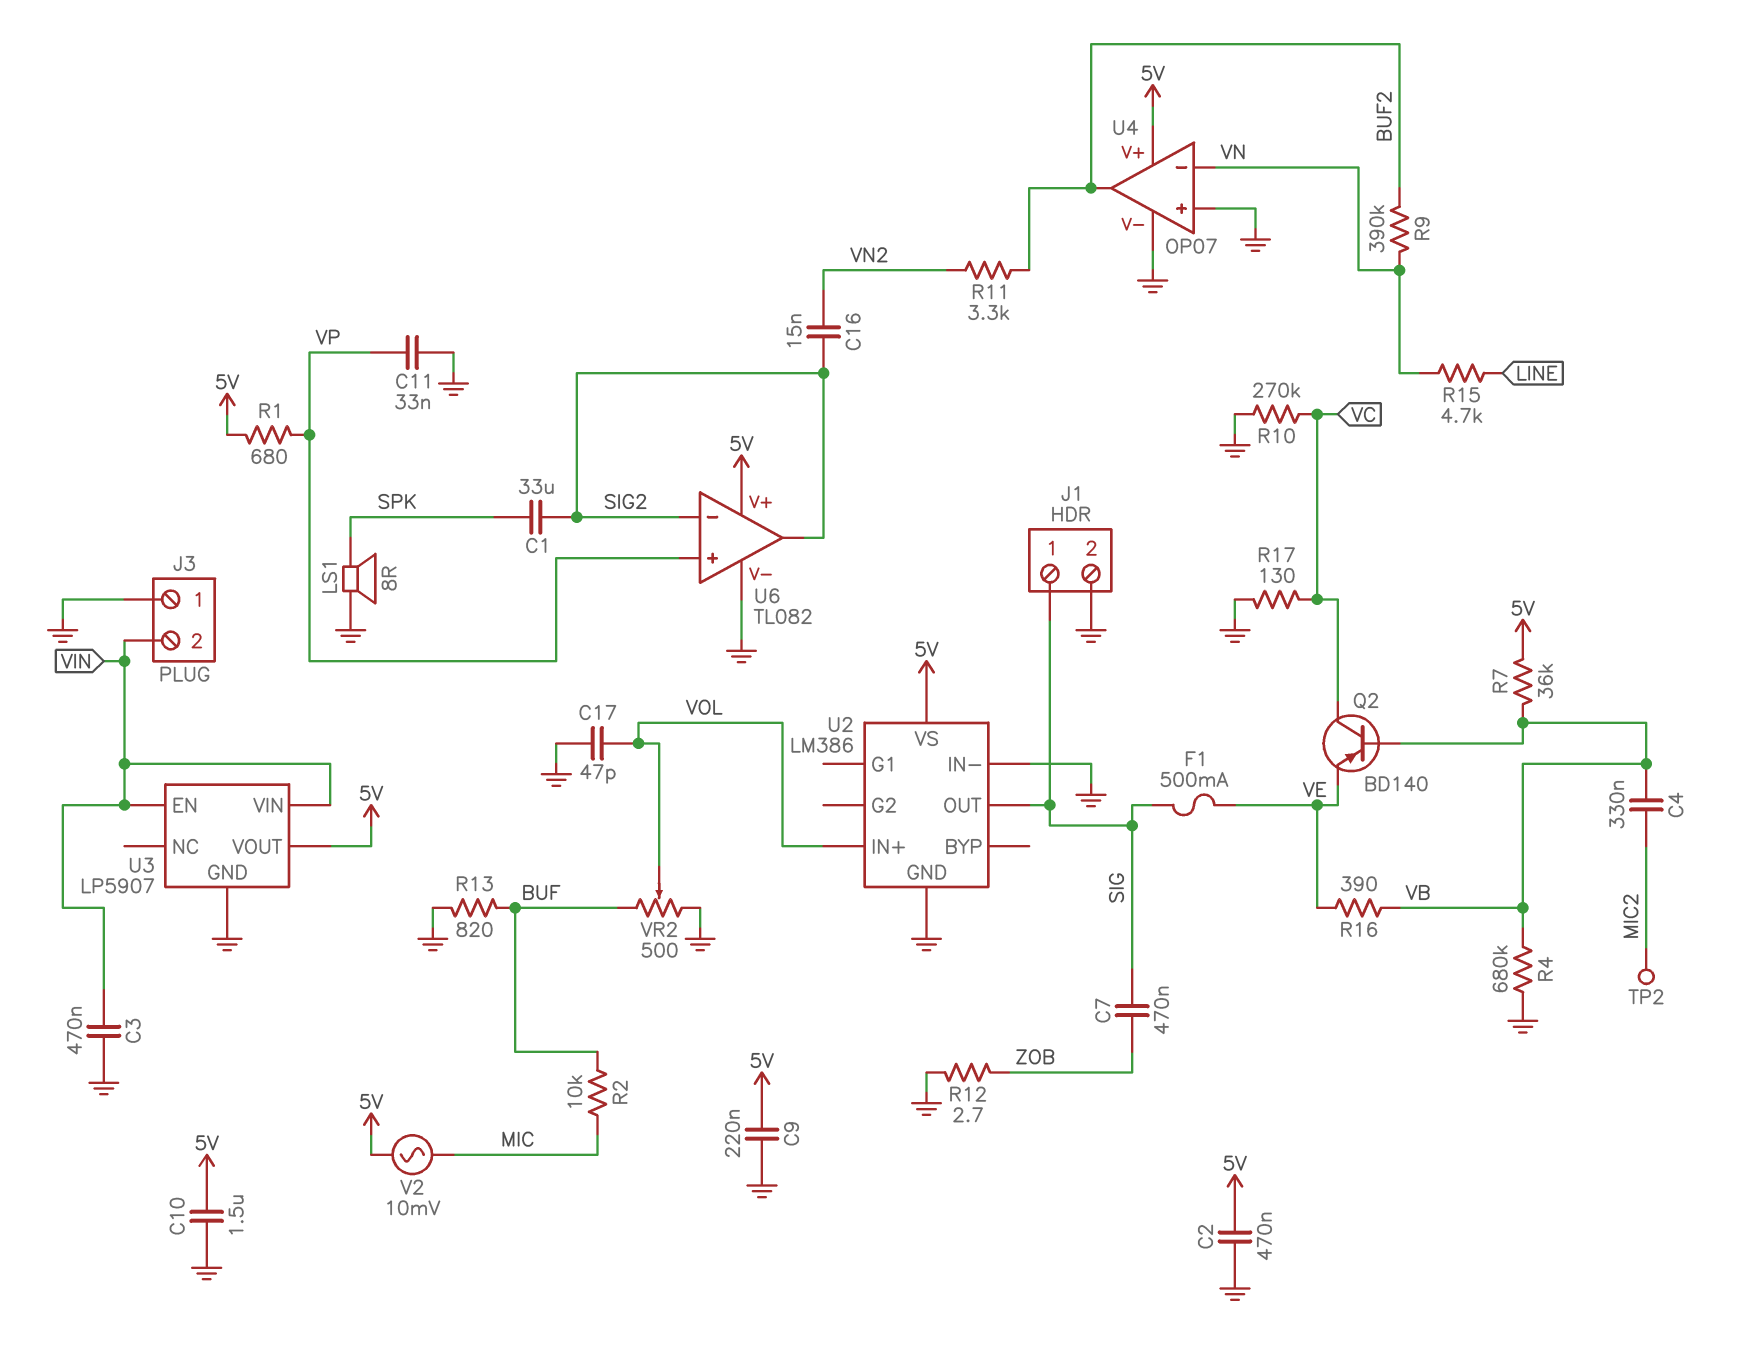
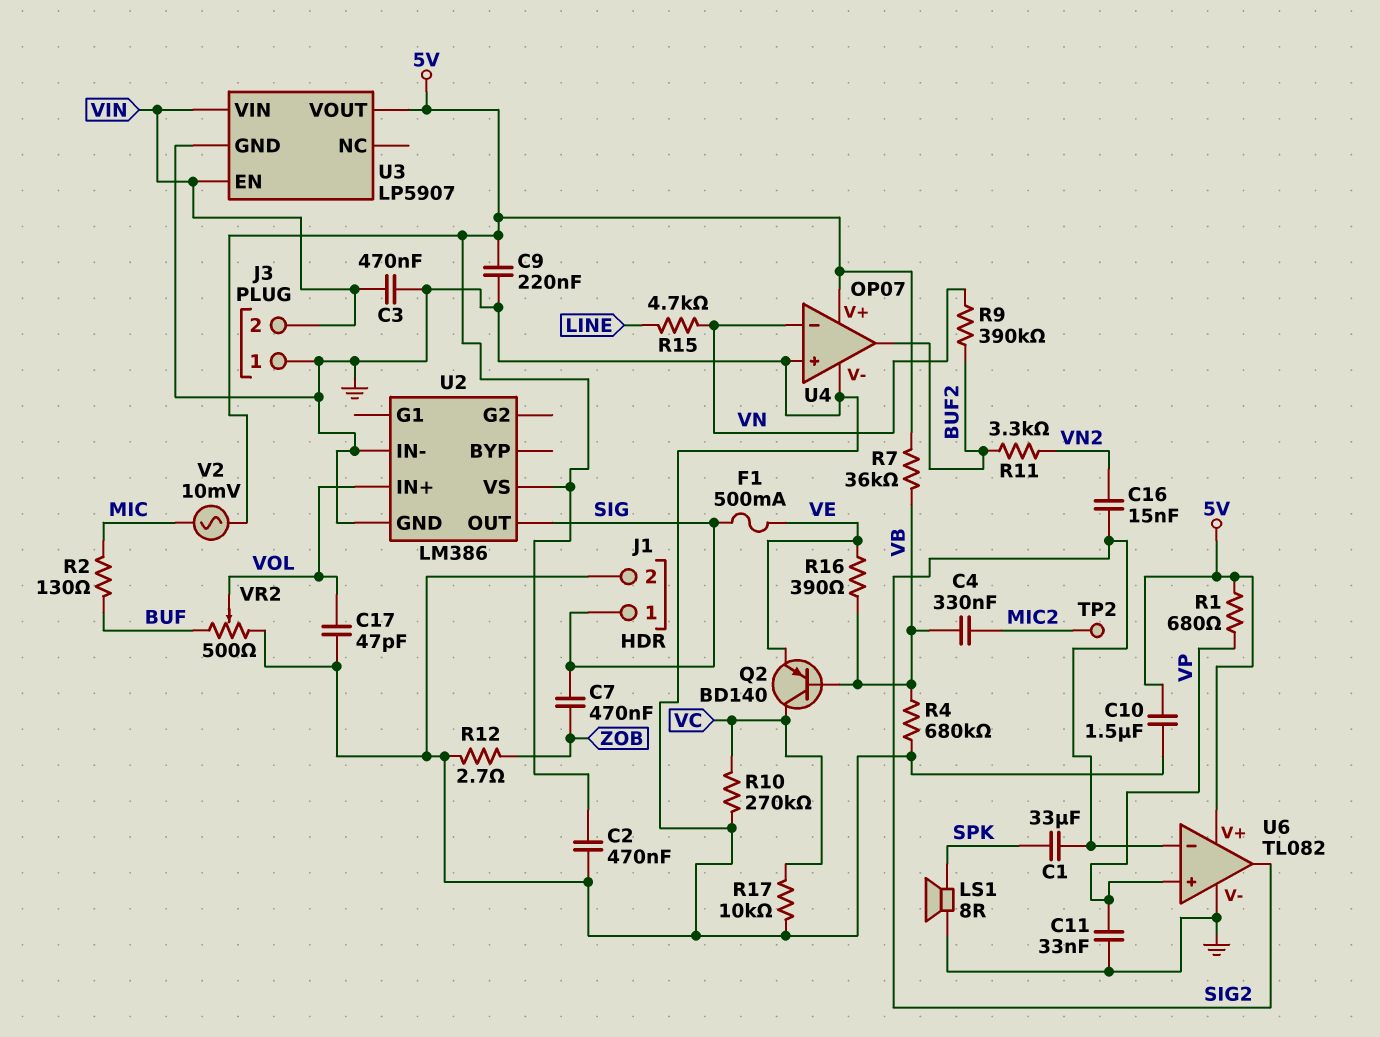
R2: 10k (BUF, MIC) -> 130 (BUF, MIC)
R13: 820 (BUF, GND) -> none
R17: 130 (GND, VC) -> 10k (GND, VC)

